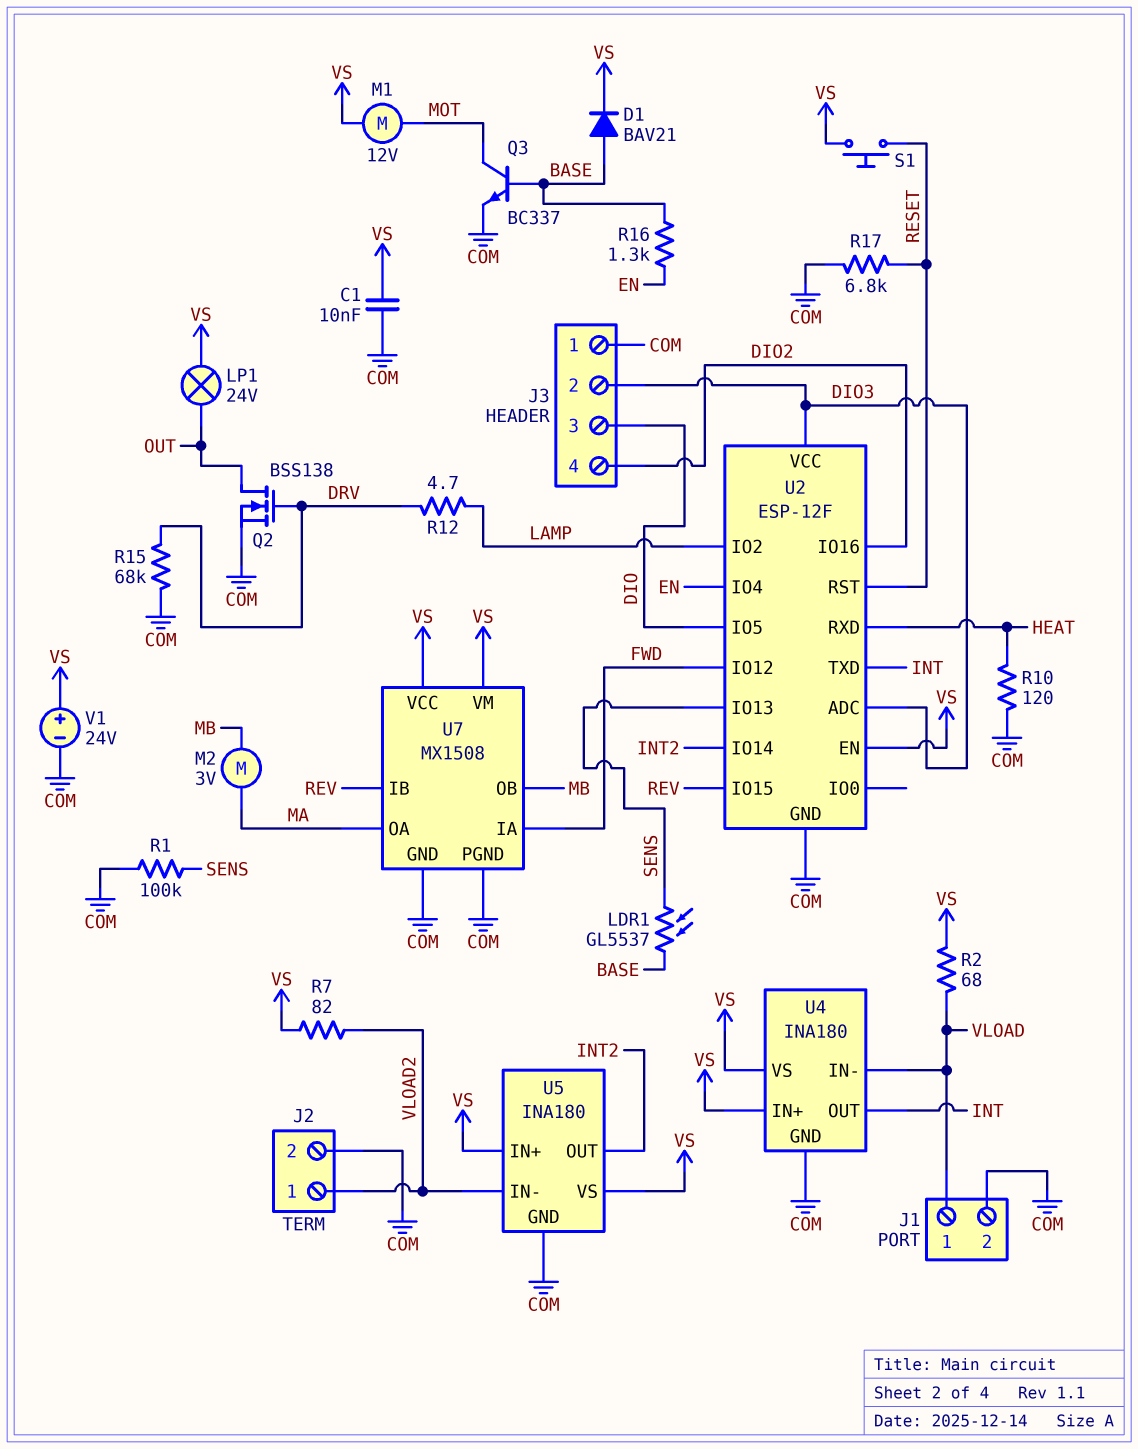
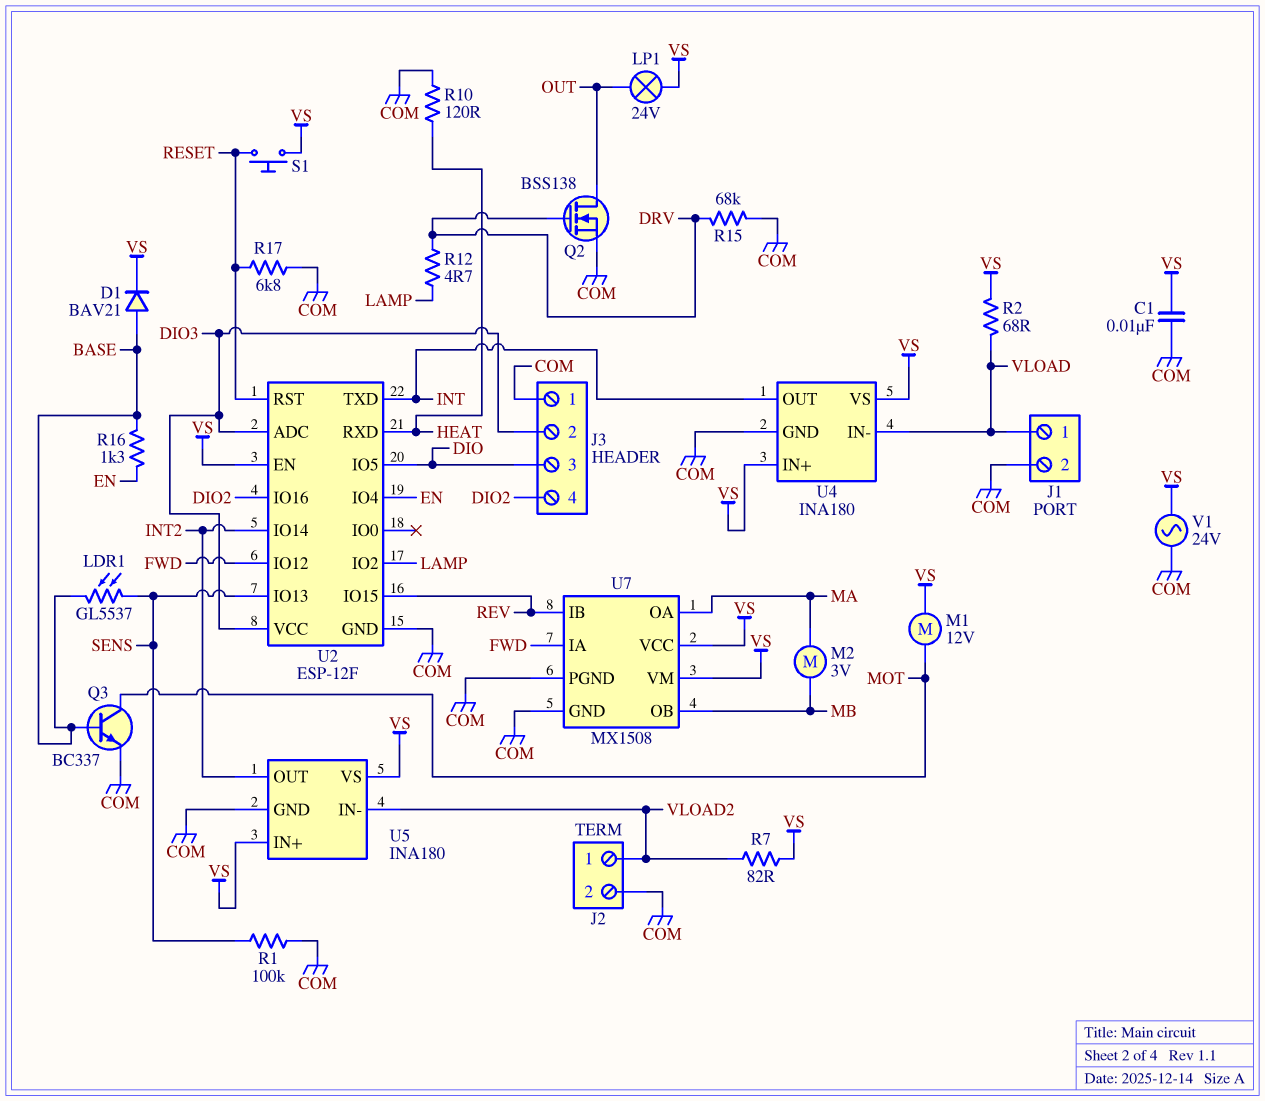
V1: 24V (plus VS, minus COM) -> AC 24V (COM, VS)

